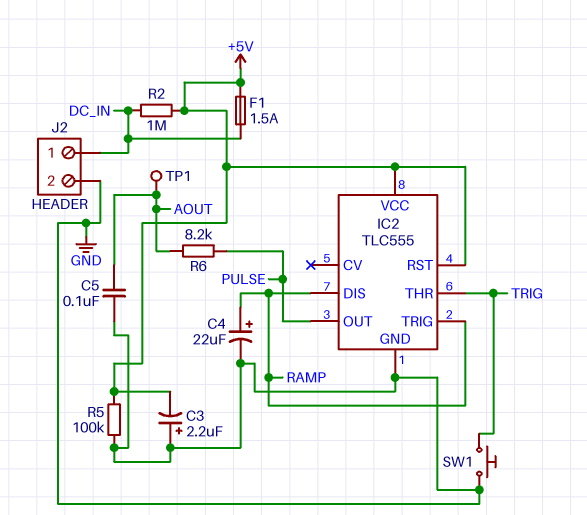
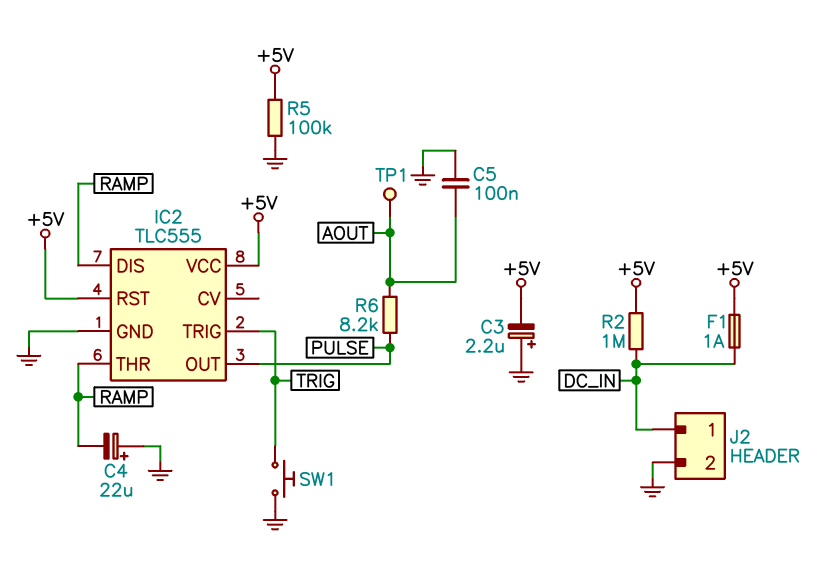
C4: 22uF (plus RAMP, minus GND) -> 22uF (plus GND, minus RAMP)
F1: 1.5A (+5V, DC_IN) -> 1A (+5V, DC_IN)
IC2 pin THR: TRIG -> RAMP
IC2 pin TRIG: RAMP -> TRIG

